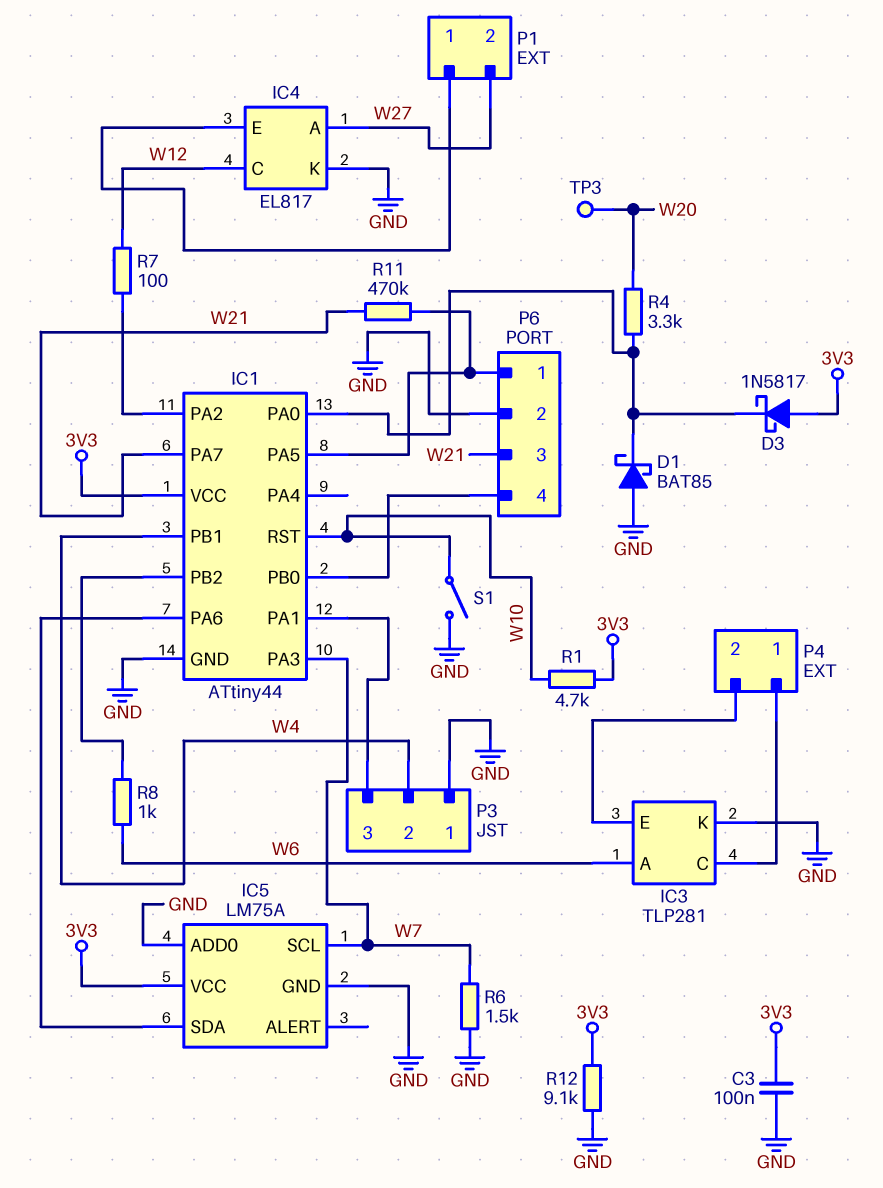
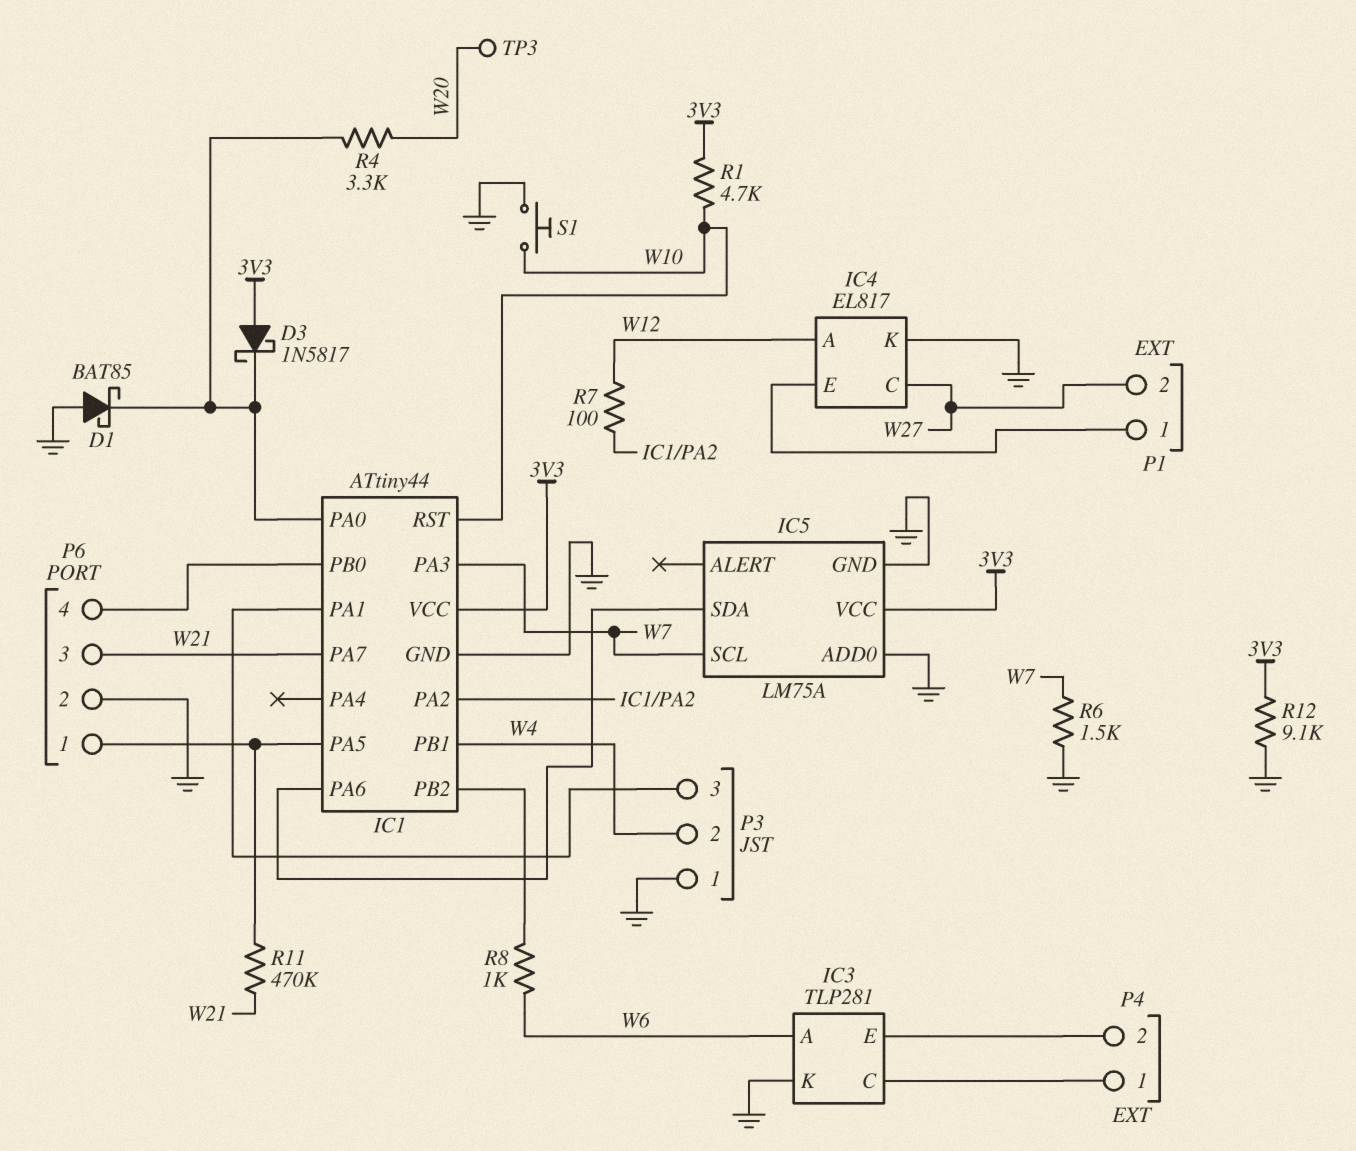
C3: 100nF (3V3, GND) -> none
IC4 pin A: W27 -> W12
IC4 pin C: W12 -> W27
S1: switch (GND, W10) -> button (GND, W10)

